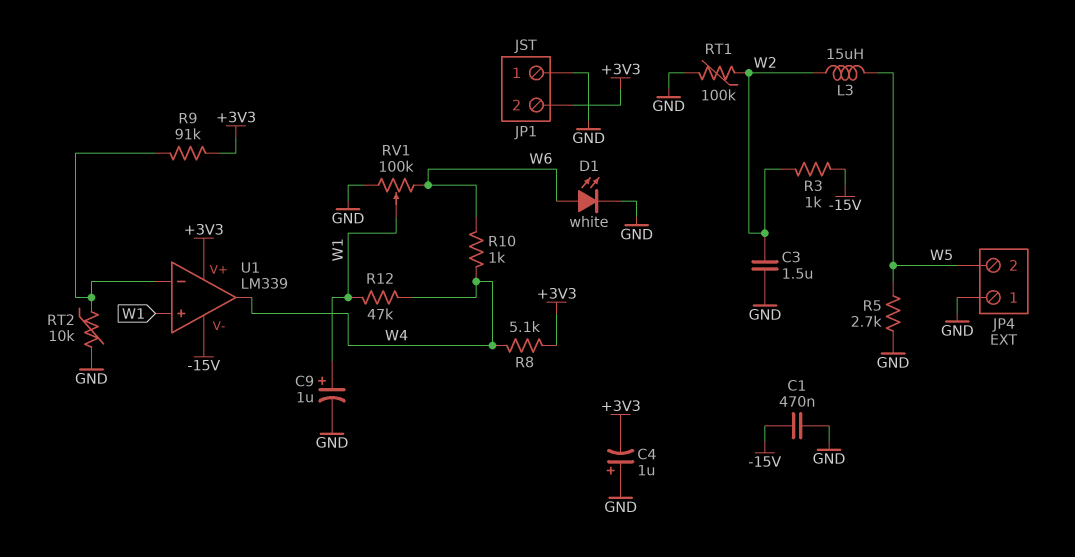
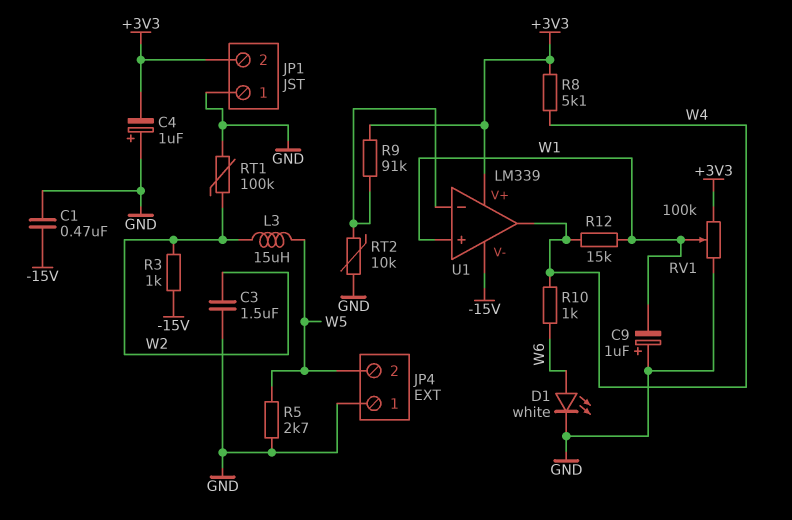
C9: 1uF (plus W1, minus GND) -> 1uF (plus GND, minus W1)
R12: 47k (W1, W4) -> 15k (W1, W4)
RV1: 100k (GND, W6, wiper W1) -> 100k (+3V3, GND, wiper W1)

